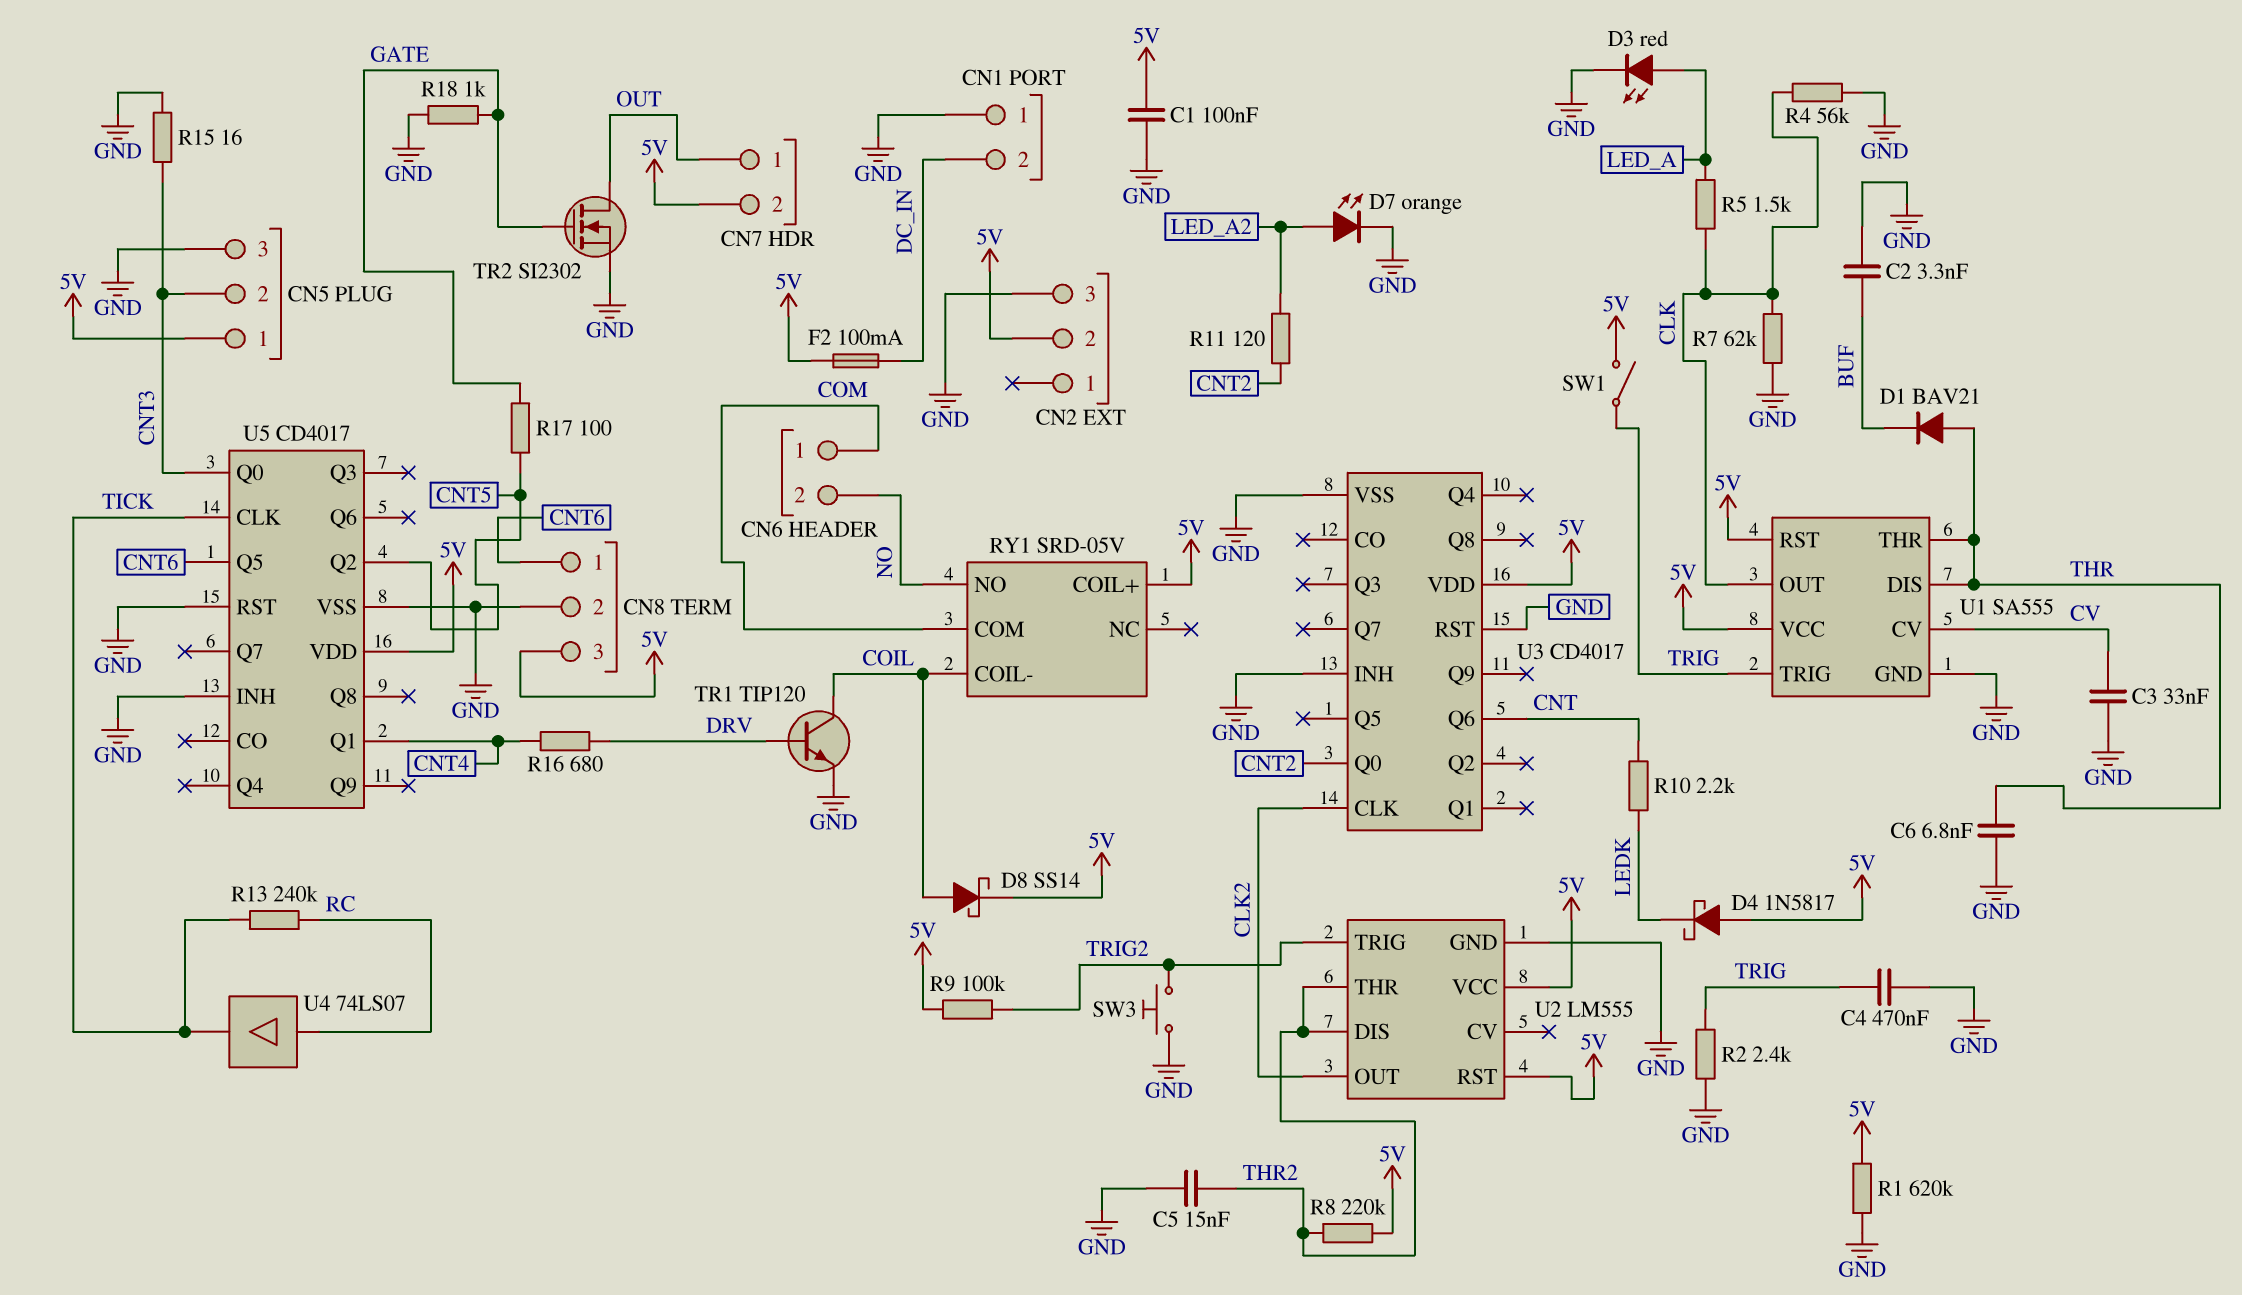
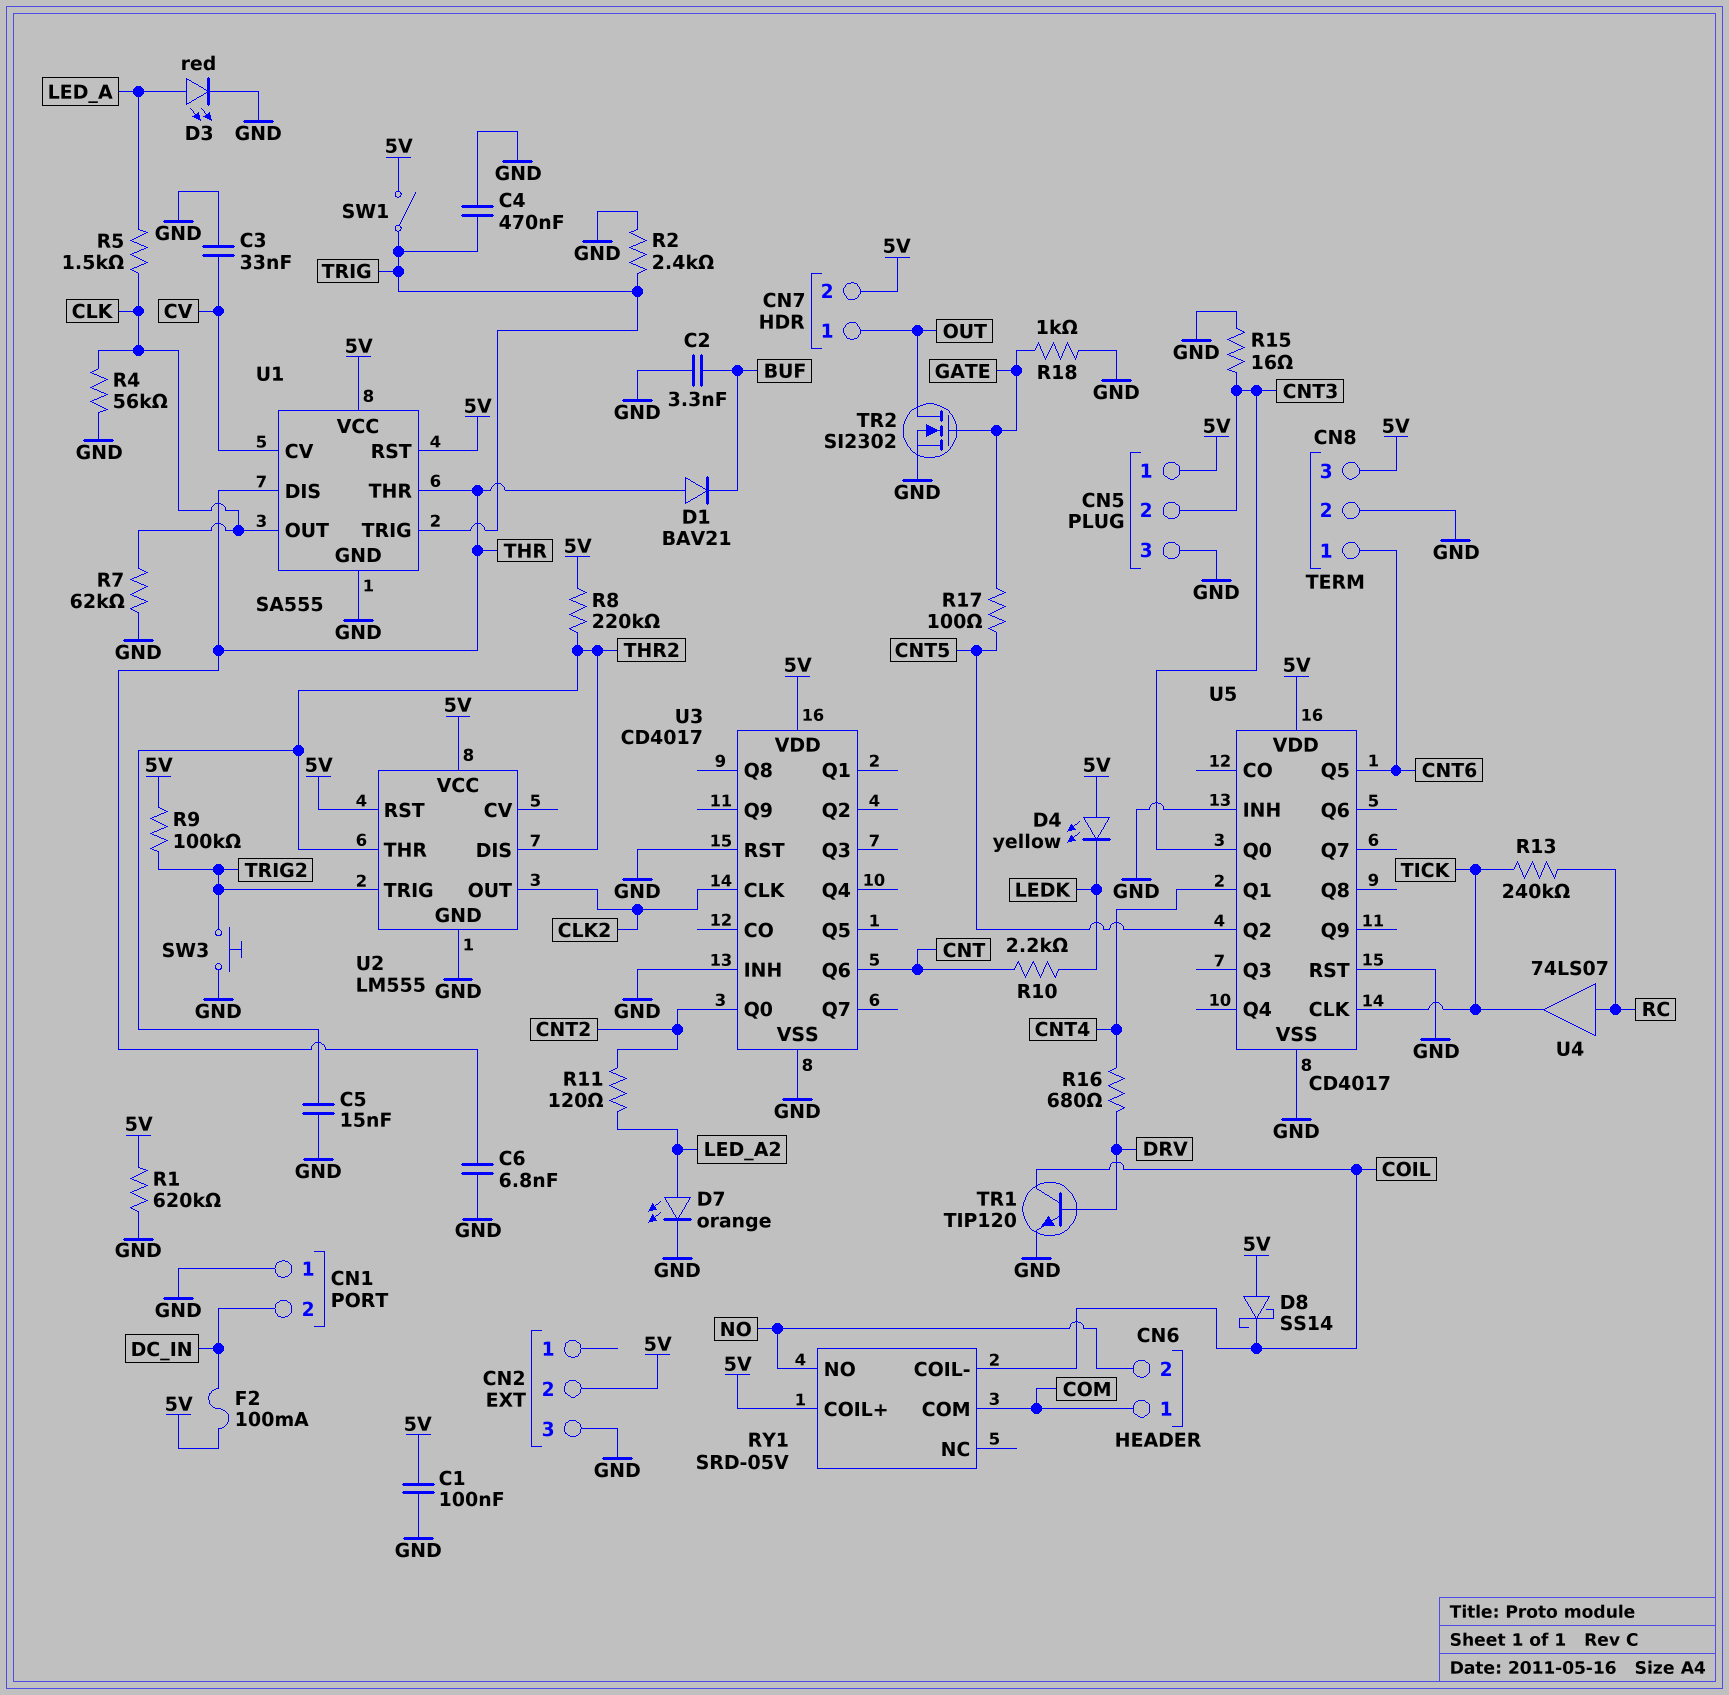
D4: schottky 1N5817 (A 5V, K LEDK) -> LED yellow (A 5V, K LEDK)
D8: schottky SS14 (A COIL, K 5V) -> schottky SS14 (A 5V, K COIL)

